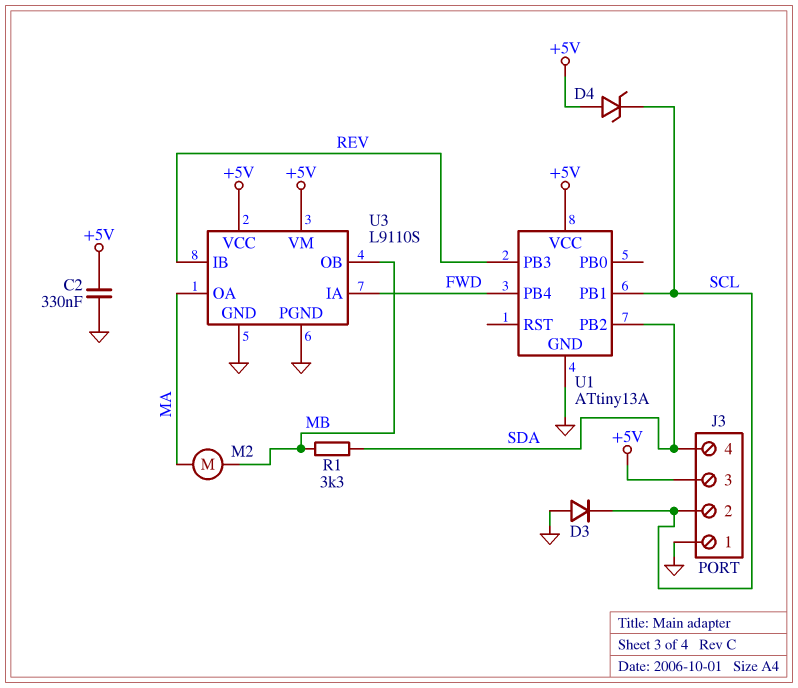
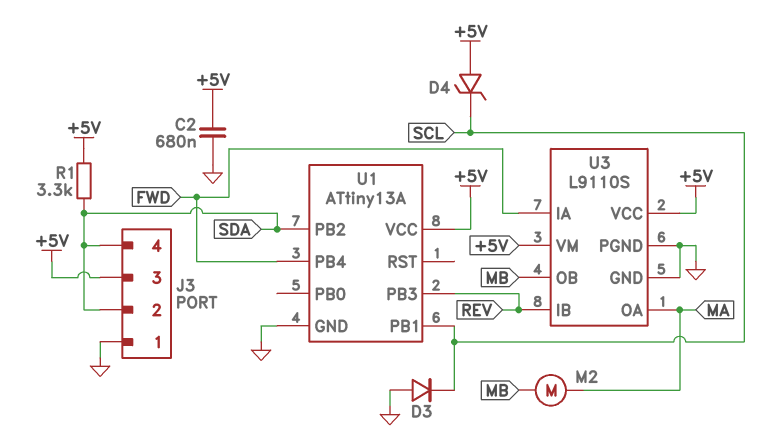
C2: 330nF (+5V, GND) -> 680nF (+5V, GND)
J3 pin 2: SCL -> SDA
R1: 3.3k (MB, SDA) -> 3.3k (+5V, SDA)

